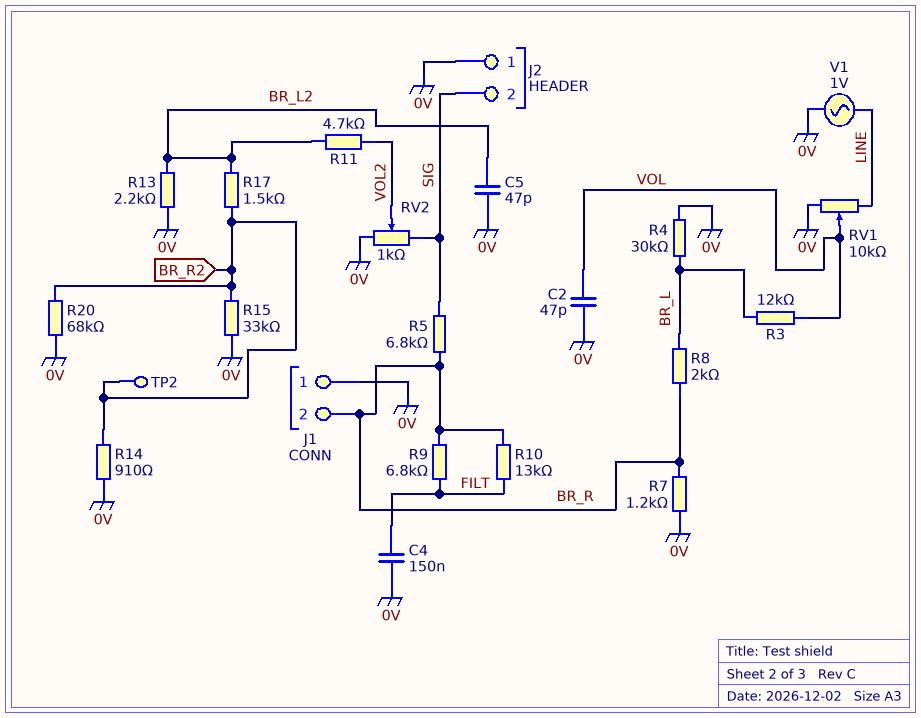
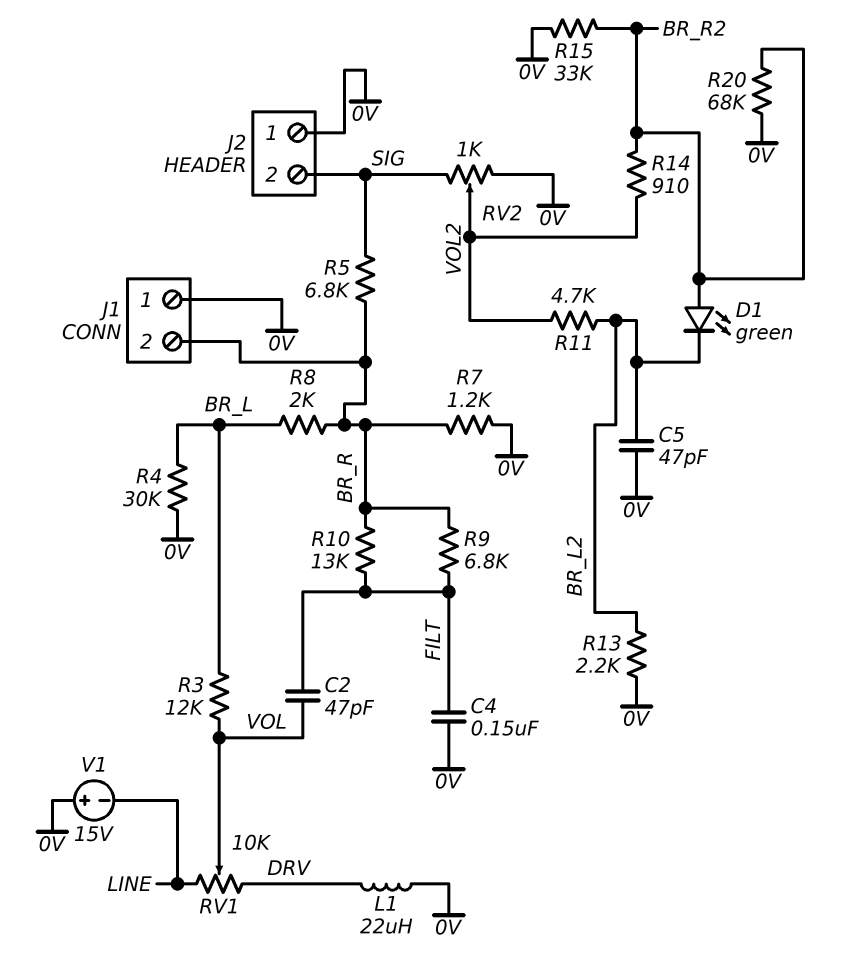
C2: 47pF (0V, VOL) -> 47pF (FILT, VOL)
D1: none -> LED green (A BR_R2, K BR_L2)
L1: none -> 22uH (0V, DRV)
R14: 910 (0V, BR_R2) -> 910 (BR_R2, VOL2)
R17: 1.5k (BR_L2, BR_R2) -> none
RV1: 10k (0V, LINE, wiper VOL) -> 10k (DRV, LINE, wiper VOL)
TP2: test point (BR_R2) -> none
V1: AC 1V (0V, LINE) -> 15V (plus 0V, minus LINE)

